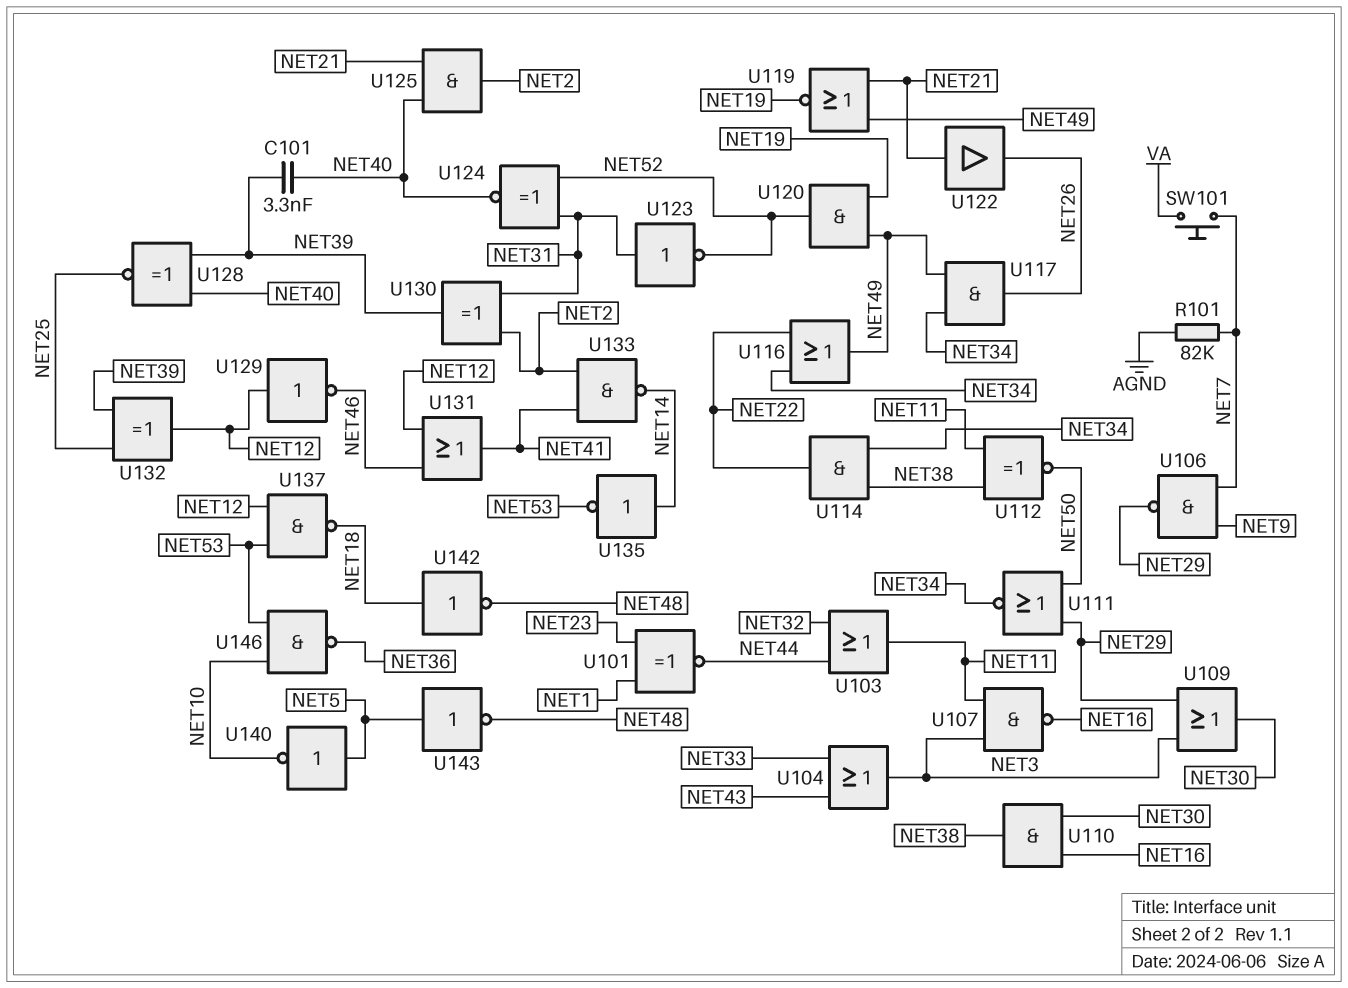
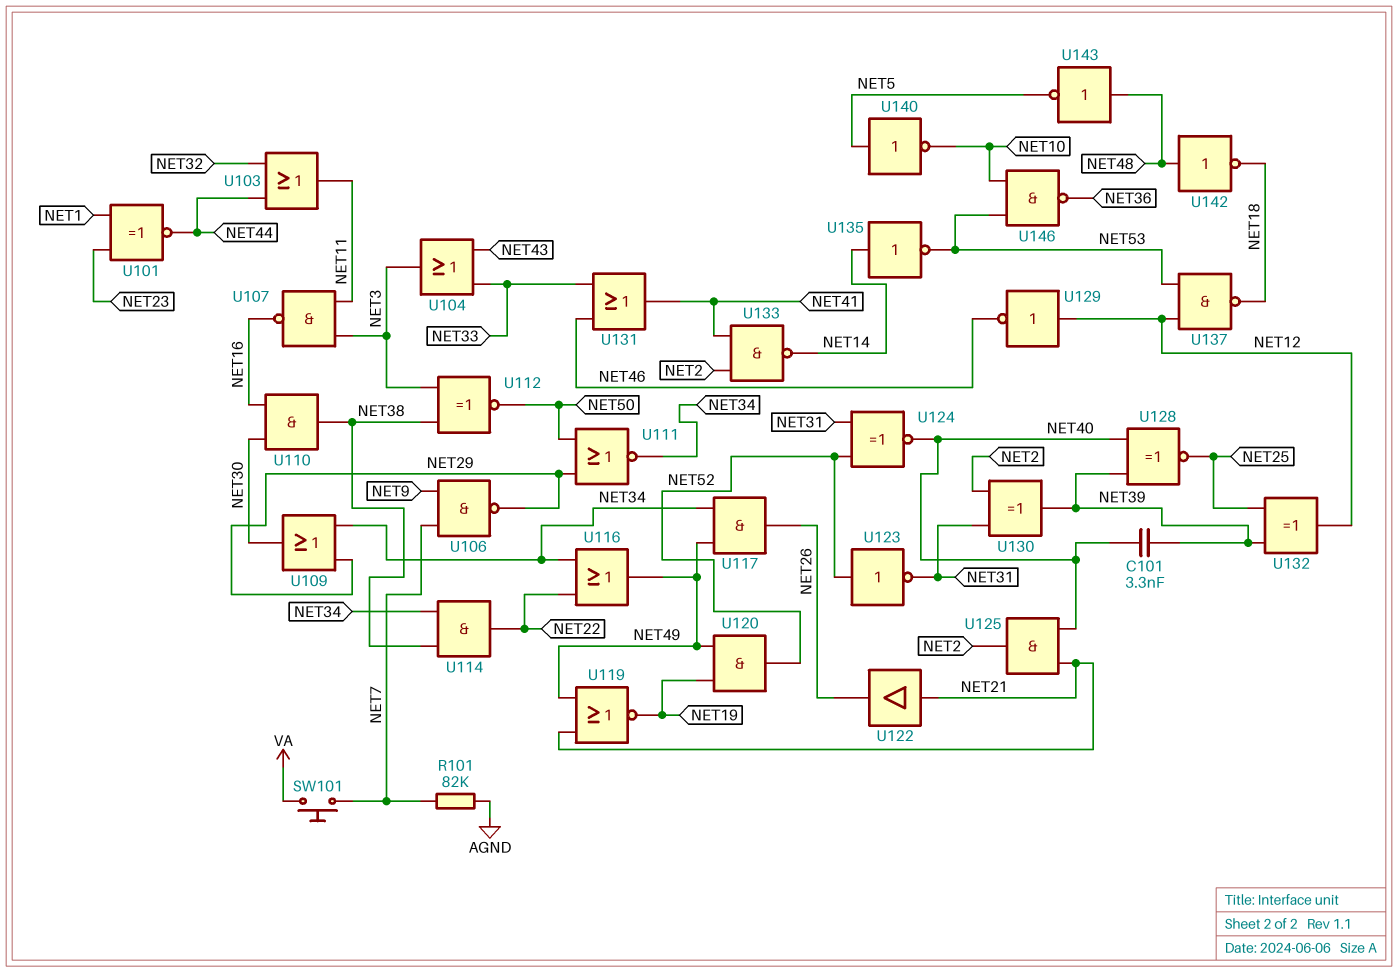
U109: OR (in NET3, in NET29, out NET30) -> OR (in NET29, in NET34, out NET30)
U112: XNOR (in NET11, in NET38, out NET50) -> XNOR (in NET3, in NET38, out NET50)
U123: NOT (in NET31, out NET52) -> NOT (in NET52, out NET31)
U131: OR (in NET12, in NET46, out NET41) -> OR (in NET33, in NET46, out NET41)
U142: NOT (in NET18, out NET48) -> NOT (in NET48, out NET18)
U143: NOT (in NET5, out NET48) -> NOT (in NET48, out NET5)

